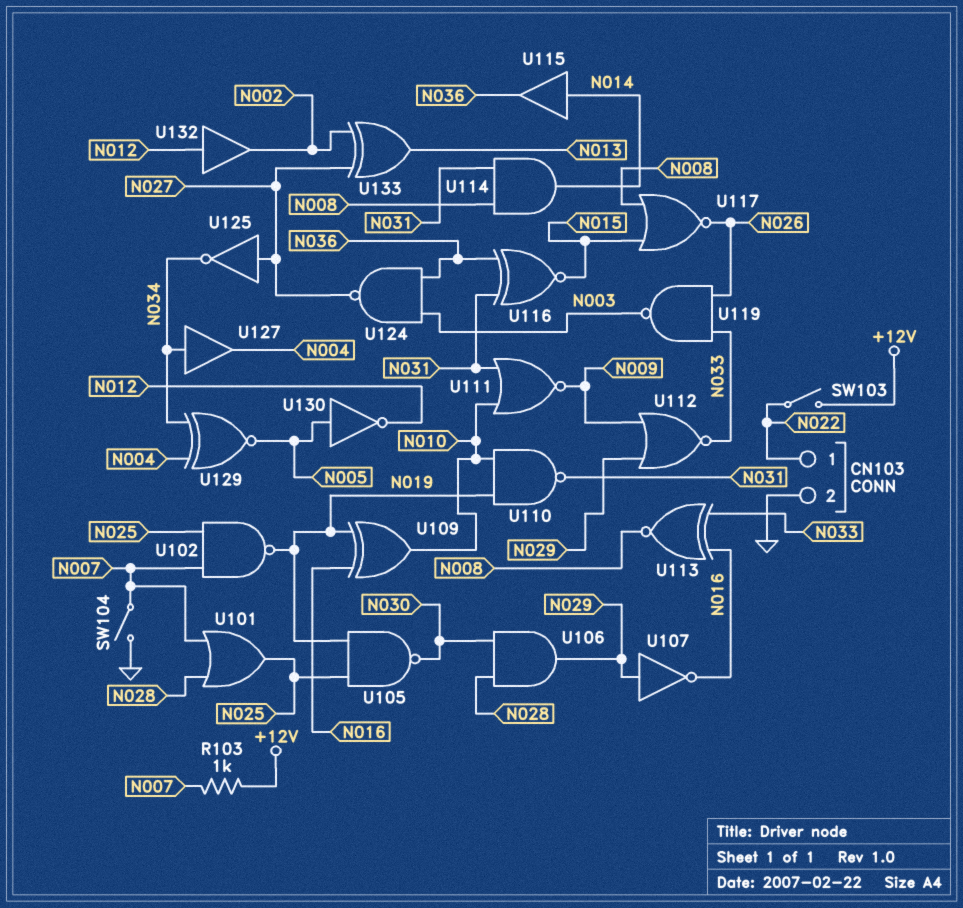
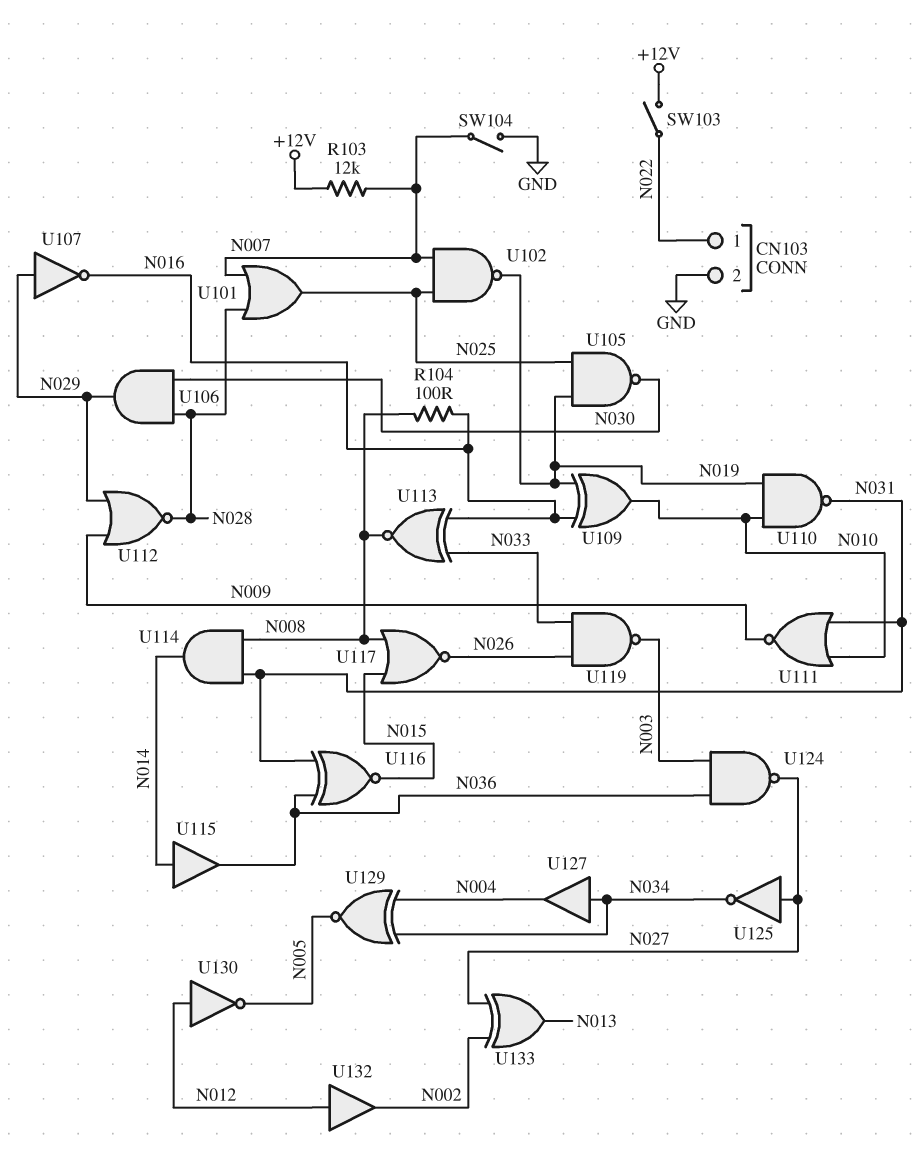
R103: 1k (+12V, N007) -> 12k (+12V, N007)
R104: none -> 100 (N008, N016)
U112: NOR (in N009, in N029, out N033) -> NOR (in N009, in N029, out N028)
U130: NOT (in N005, out N012) -> NOT (in N012, out N005)

